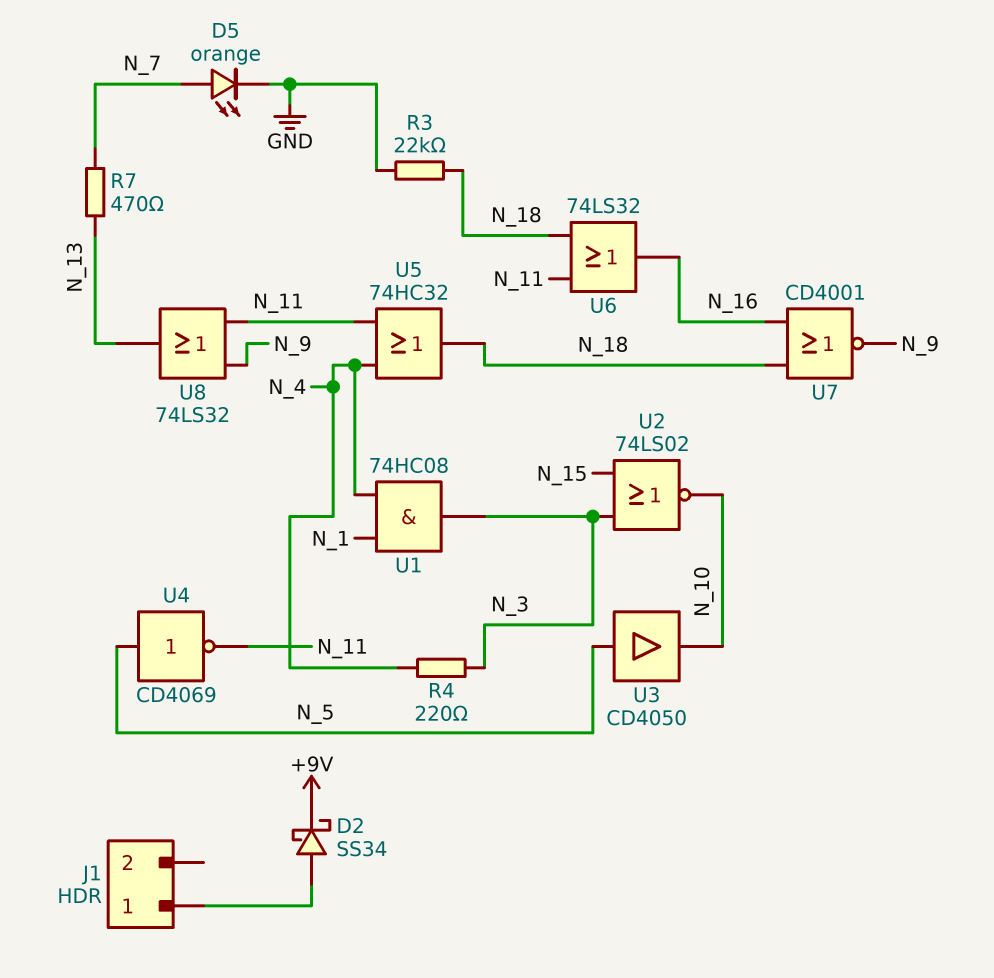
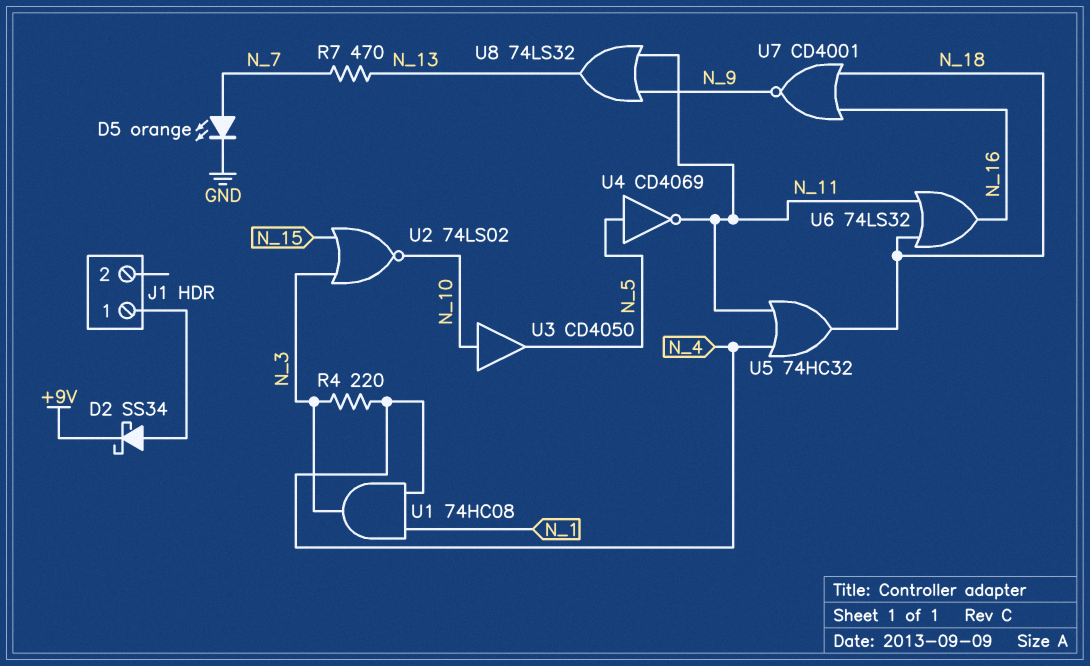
R3: 22k (GND, N_18) -> none
U3: buffer CD4050 (in N_5, out N_10) -> buffer CD4050 (in N_10, out N_5)

